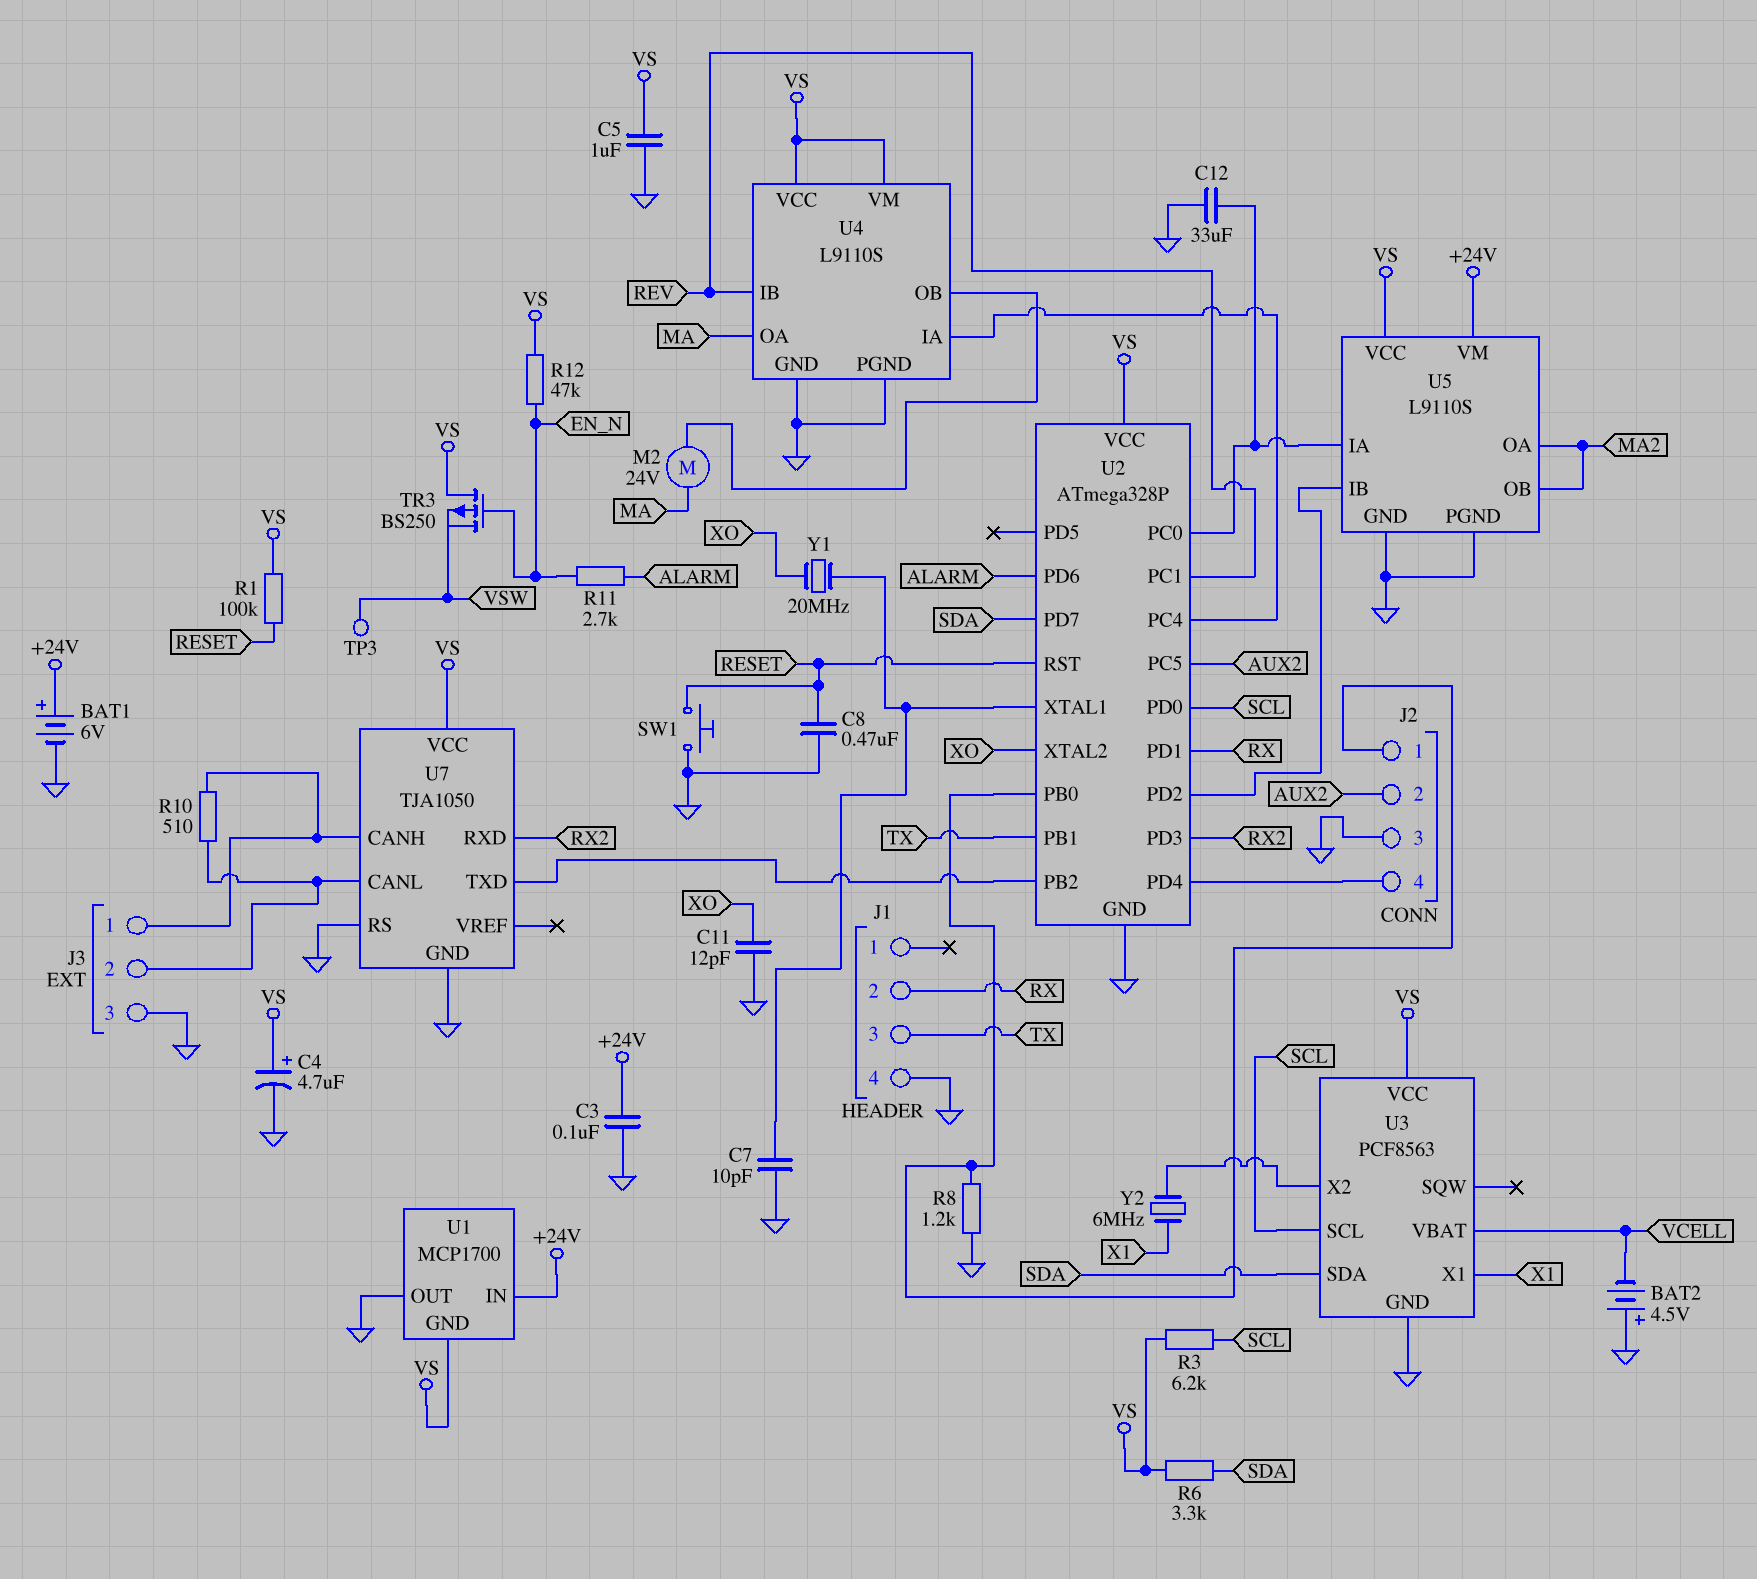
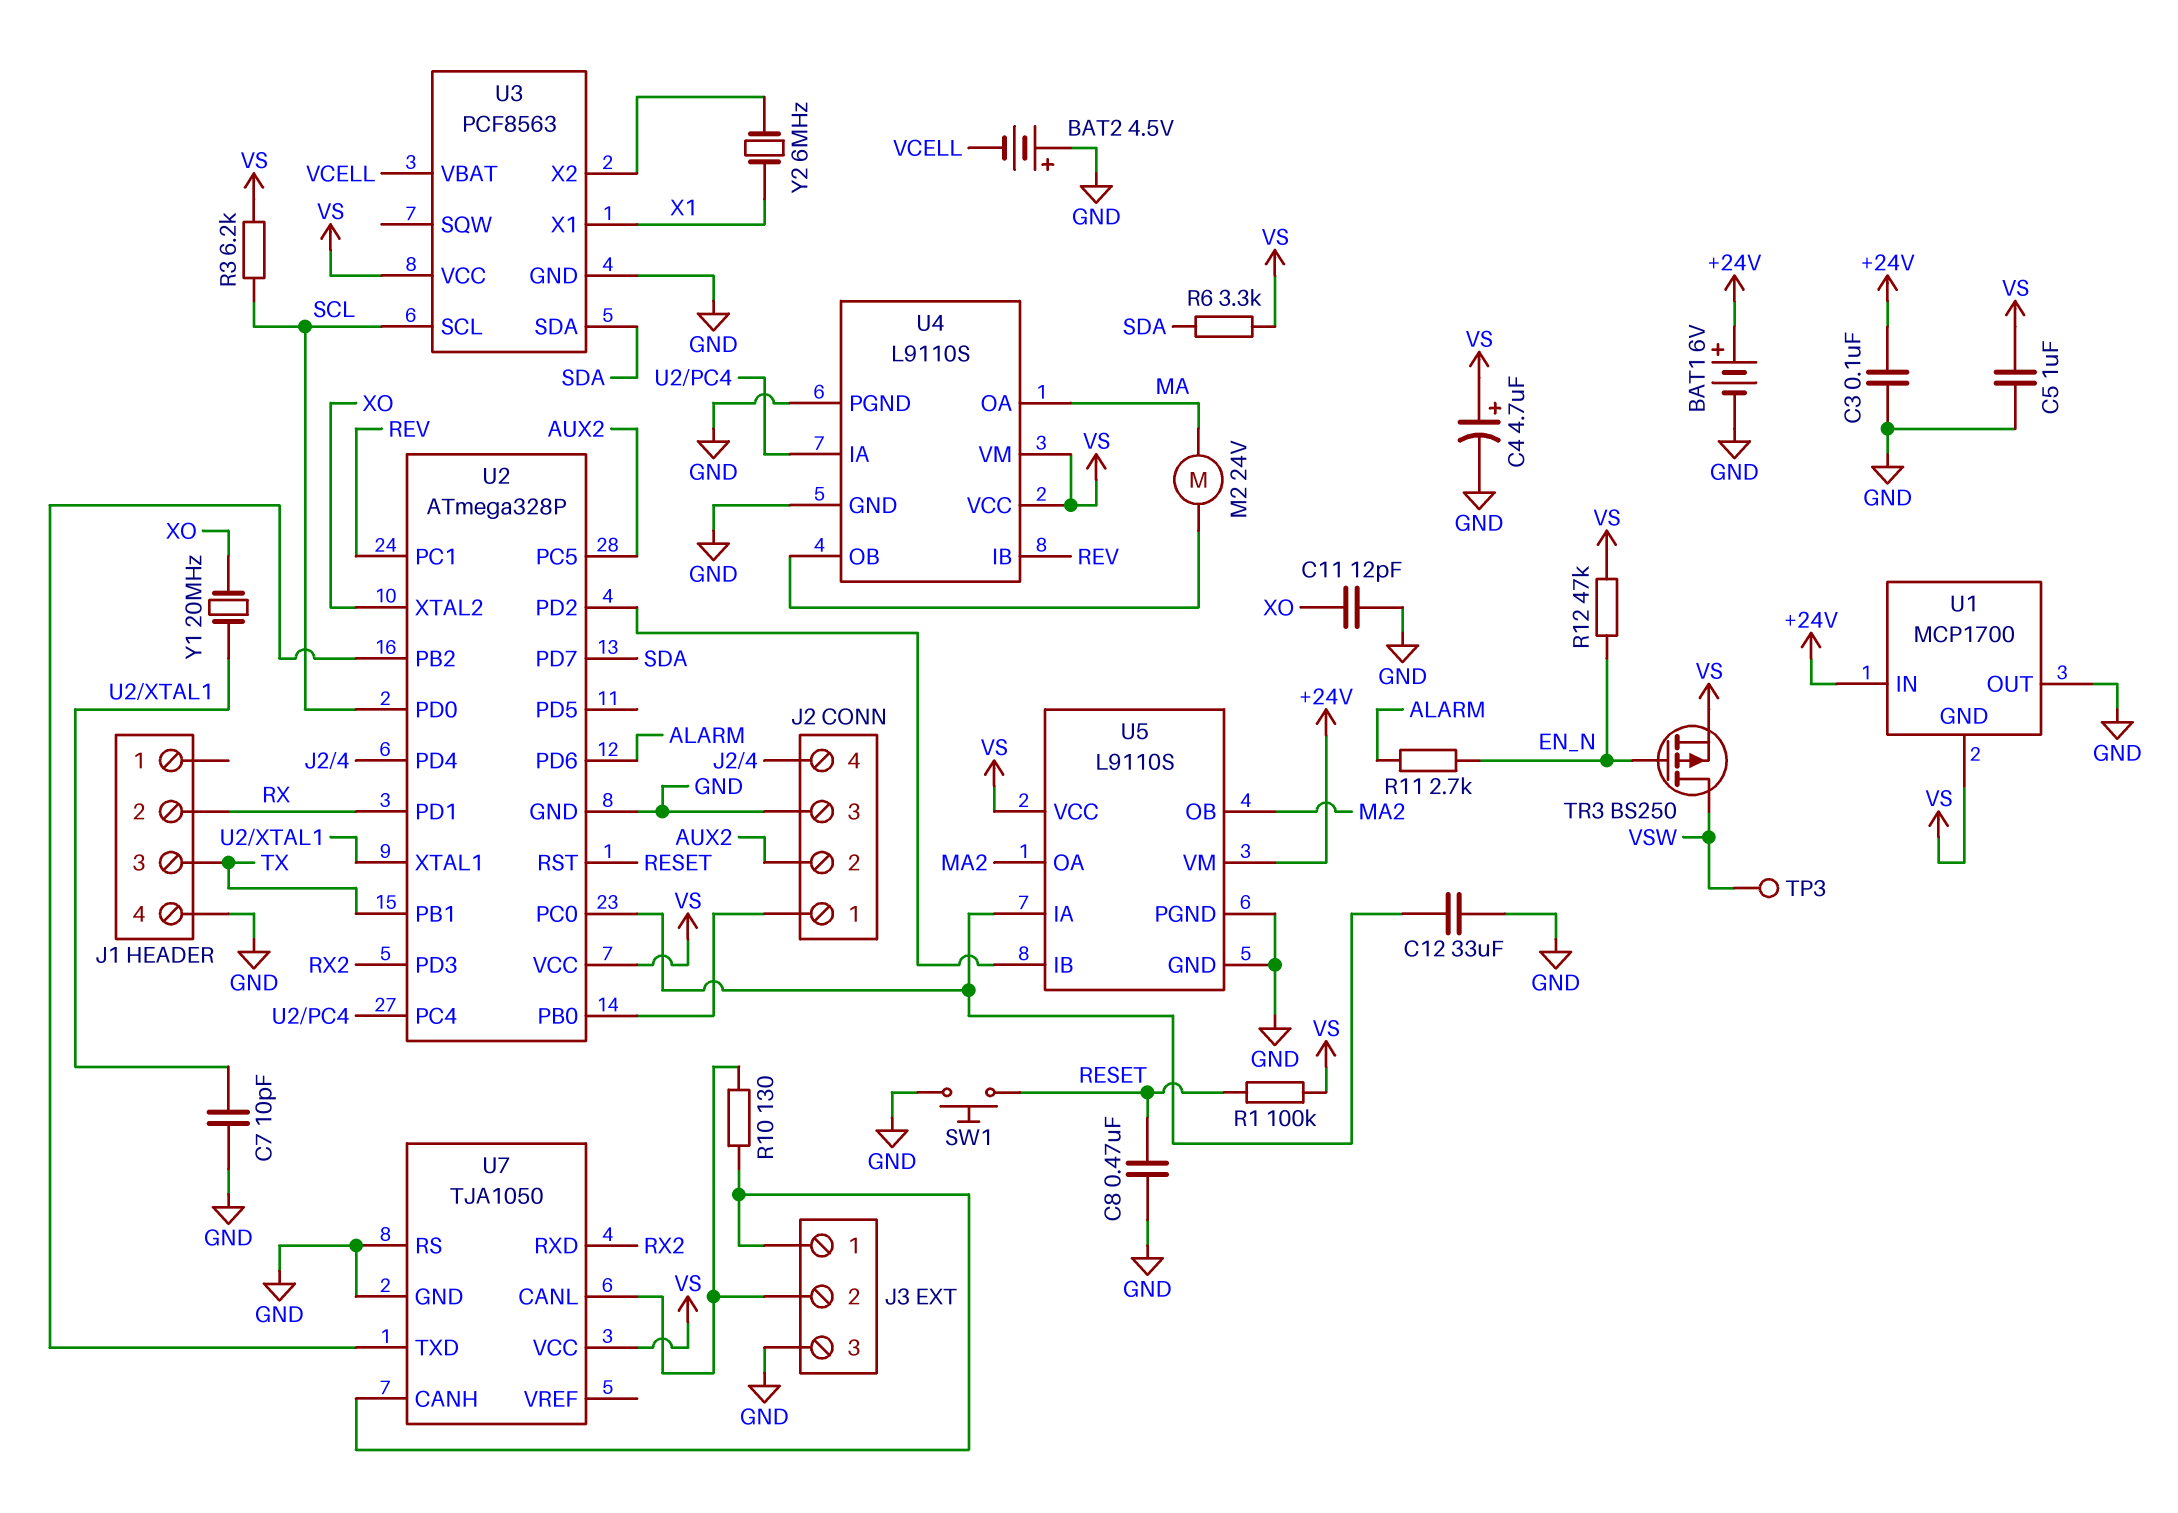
R8: 1.2k (GND, J2/1) -> none
R10: 510 (J3/1, J3/2) -> 130 (J3/1, J3/2)
TR3: PMOS BS250 (G EN_N, D VS, S VSW) -> PMOS BS250 (G EN_N, D VSW, S VS)

